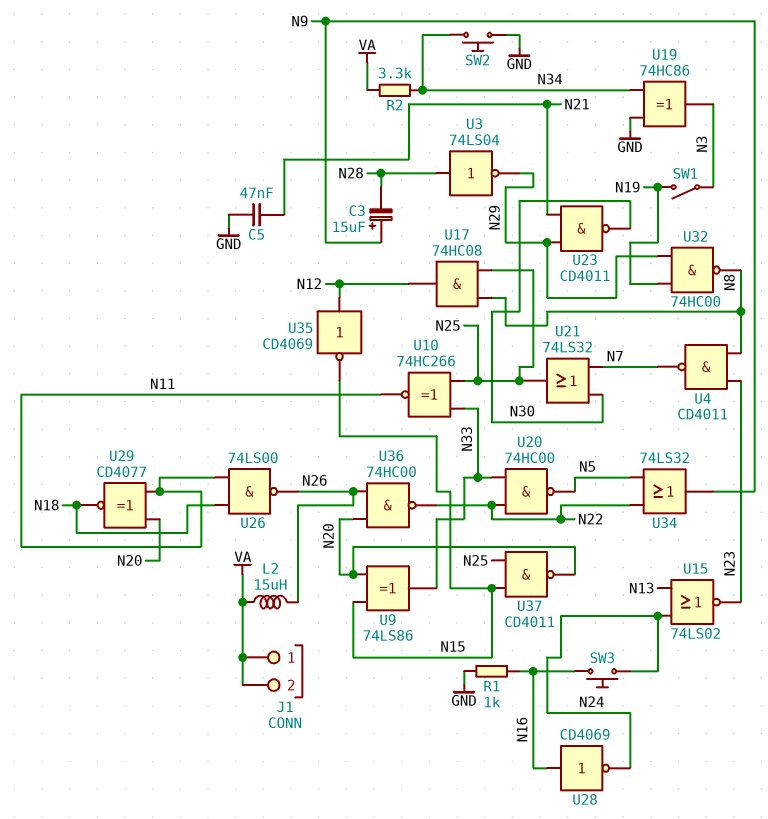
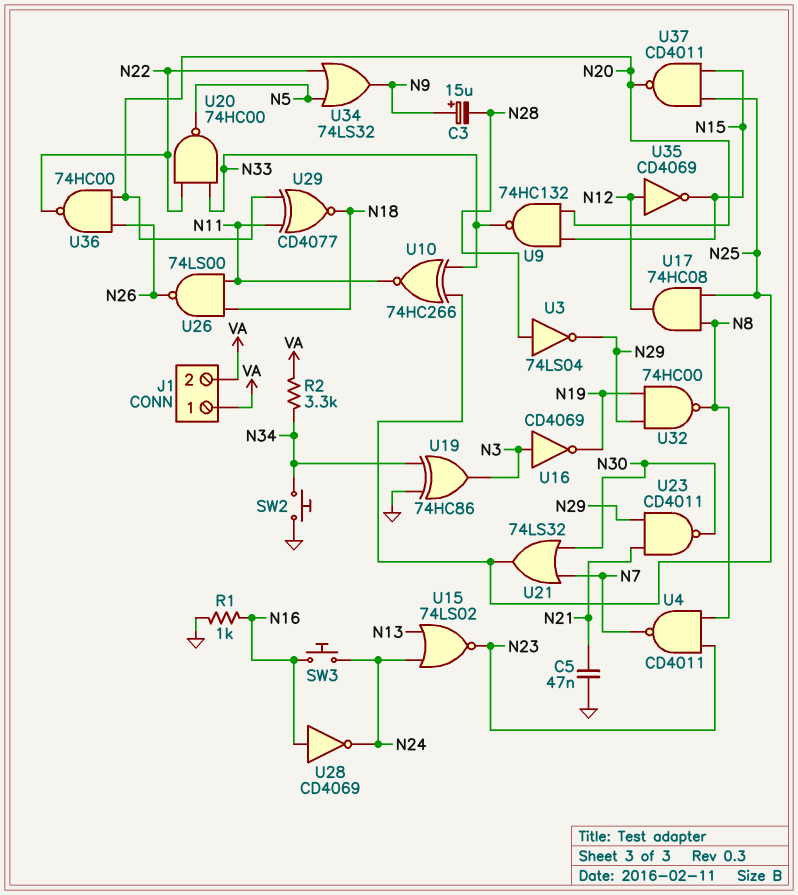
L2: 15uH (N26, VA) -> none
SW1: switch (N3, N19) -> none
U9: XOR 74LS86 (in N15, in N20, out N33) -> NAND 74HC132 (in N15, in N20, out N33)
U16: none -> NOT CD4069 (in N3, out N19)

